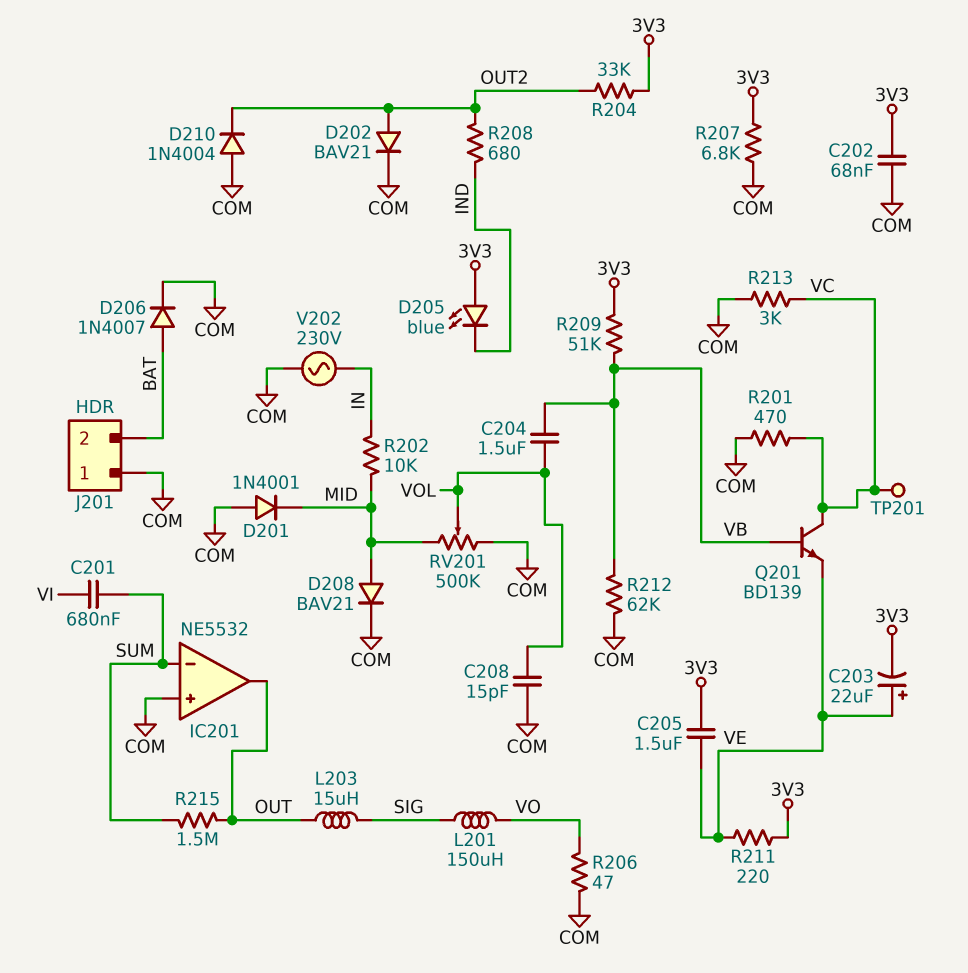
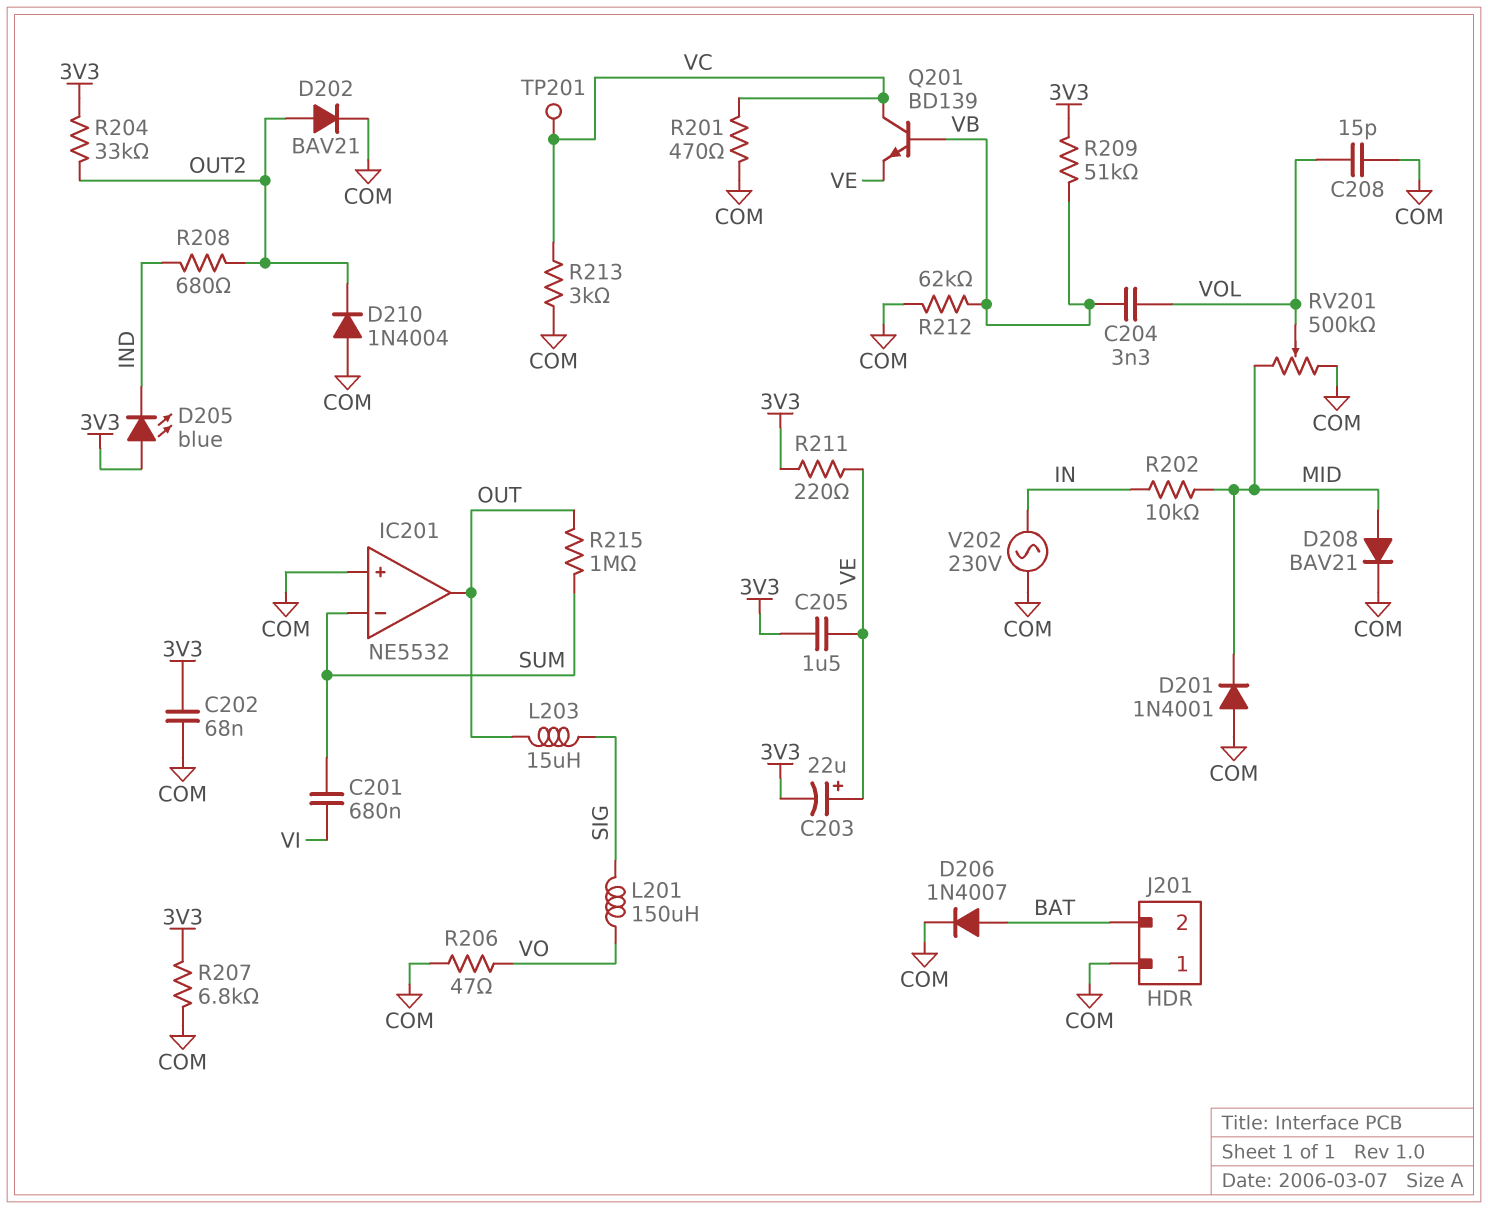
C204: 1.5uF (VB, VOL) -> 3.3nF (VB, VOL)
R215: 1.5M (OUT, SUM) -> 1M (OUT, SUM)

